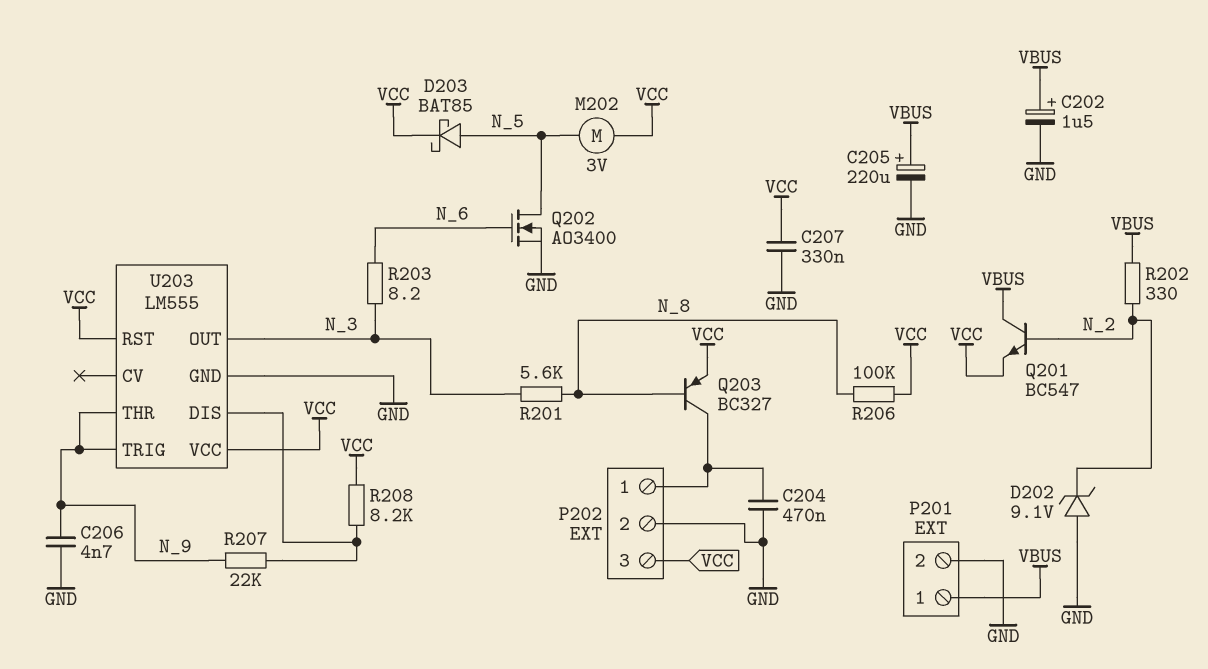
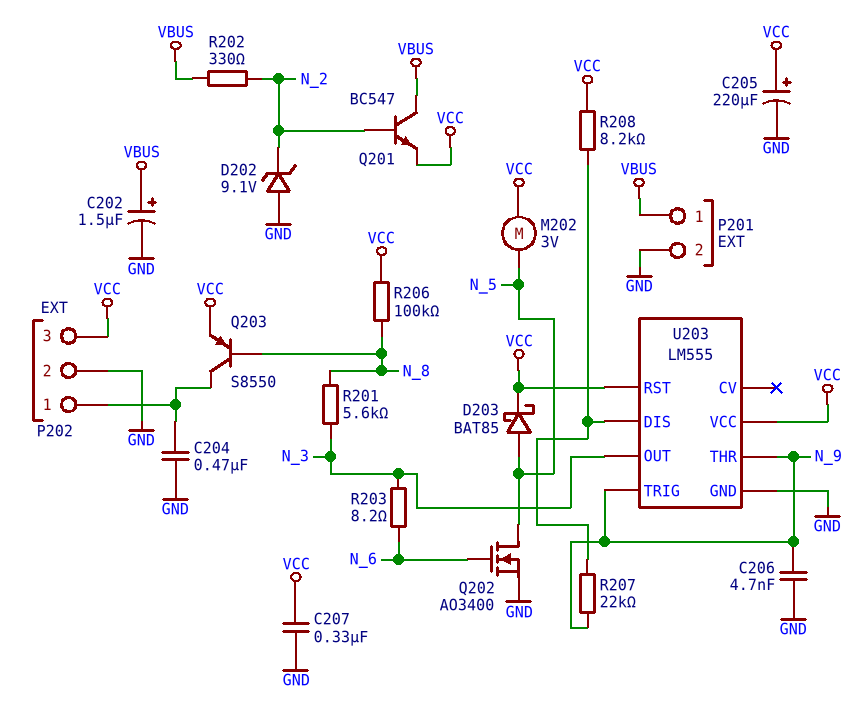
C205: 220uF (plus VBUS, minus GND) -> 220uF (plus VCC, minus GND)
Q203: PNP BC327 (B N_8, C P202/1, E VCC) -> PNP S8550 (B N_8, C P202/1, E VCC)

